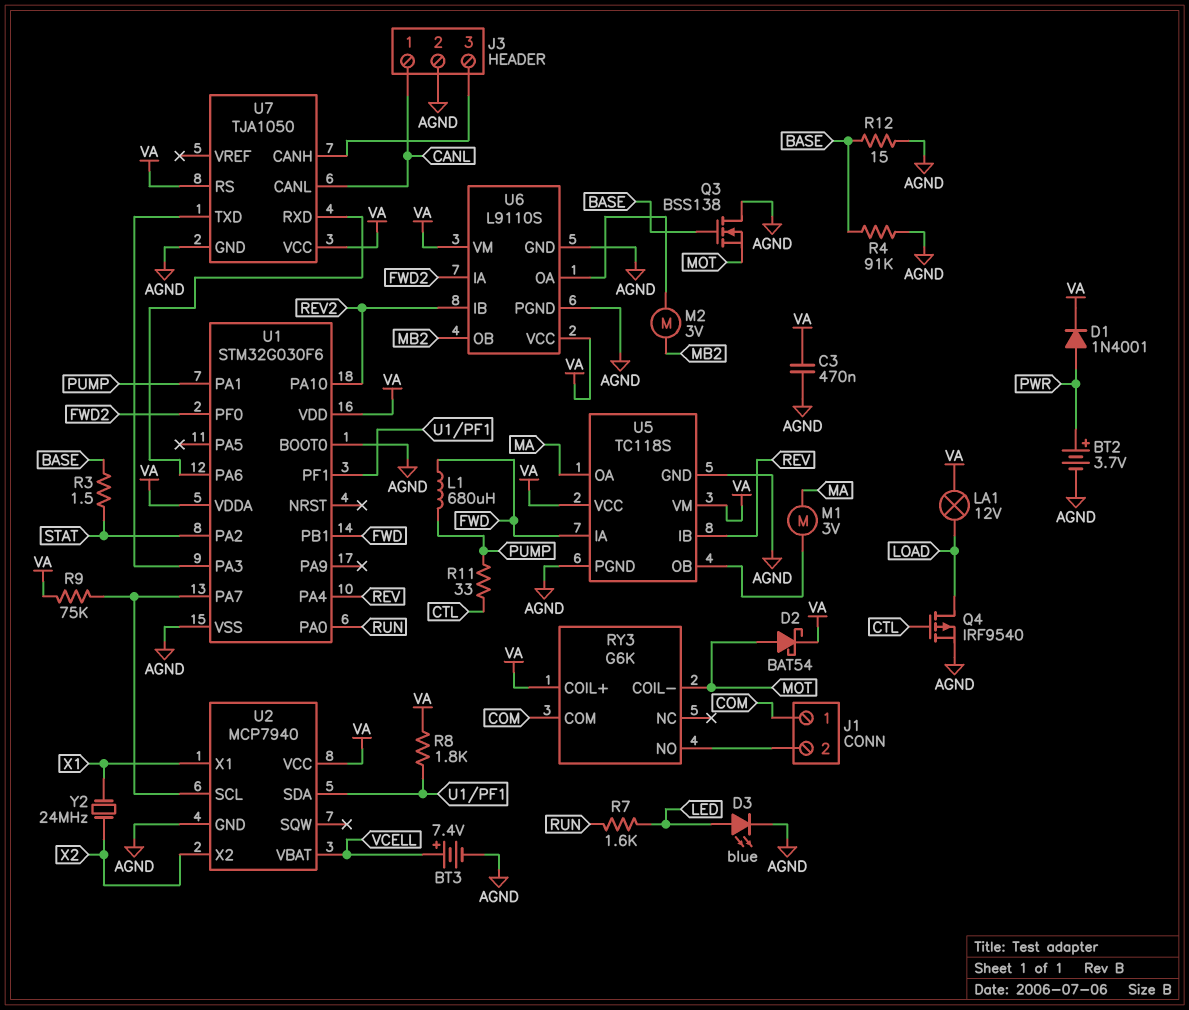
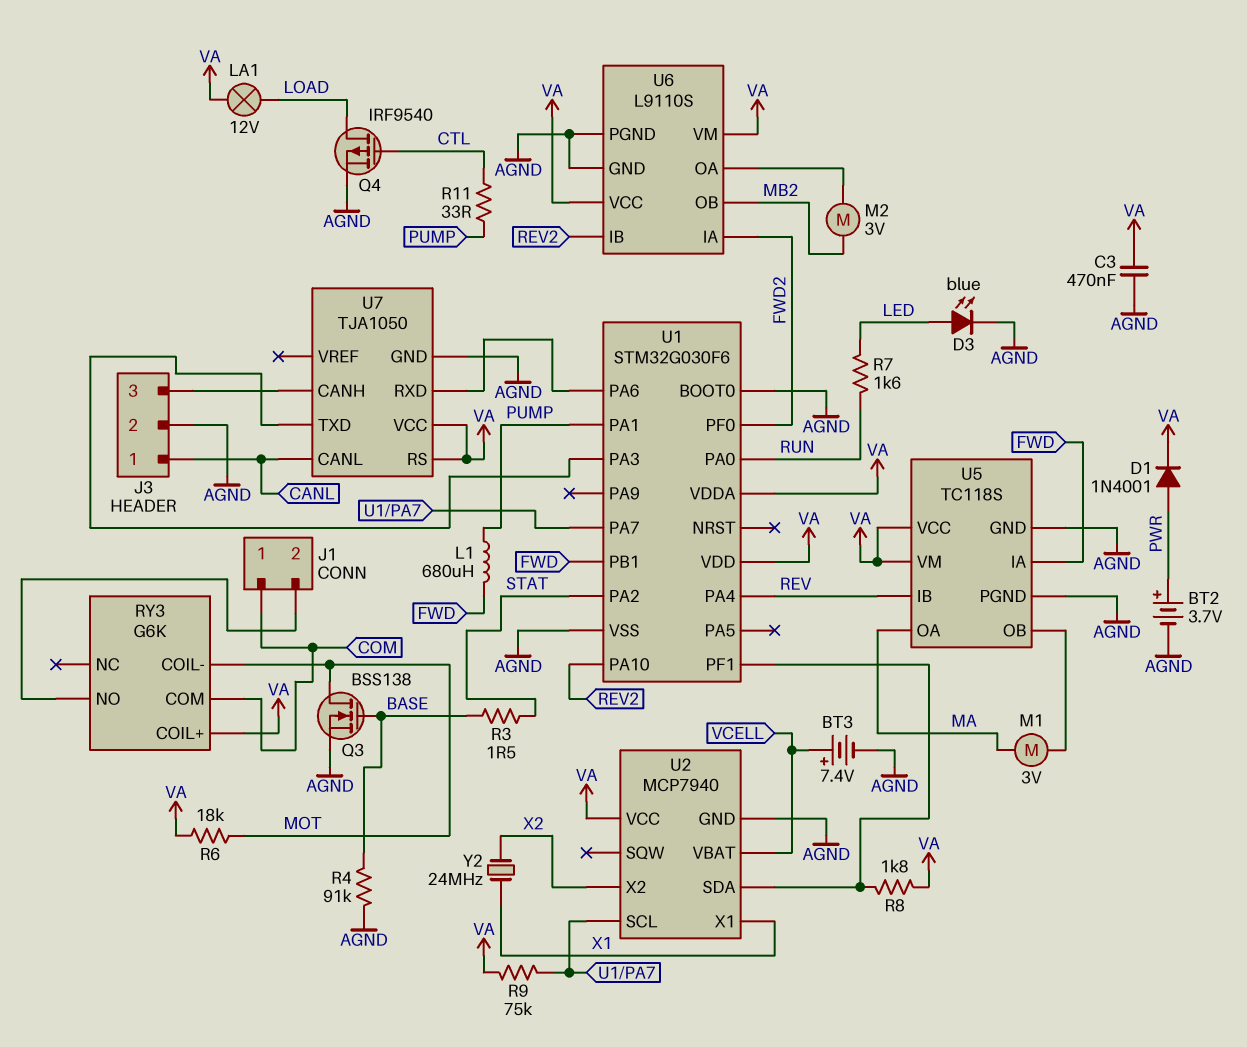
D2: schottky BAT54 (A MOT, K VA) -> none
Q3: NMOS BSS138 (G BASE, D AGND, S MOT) -> NMOS BSS138 (G BASE, D MOT, S AGND)
R6: none -> 18k (MOT, VA)
R12: 15 (AGND, BASE) -> none

